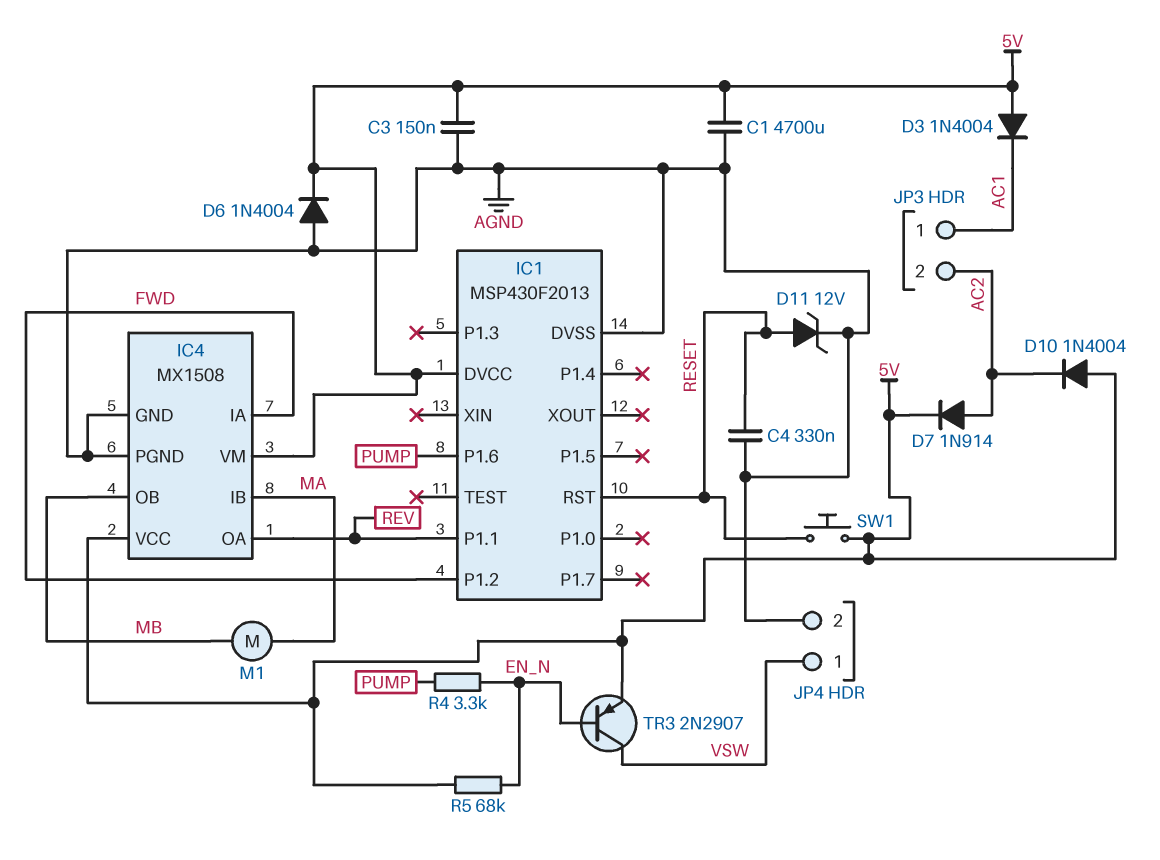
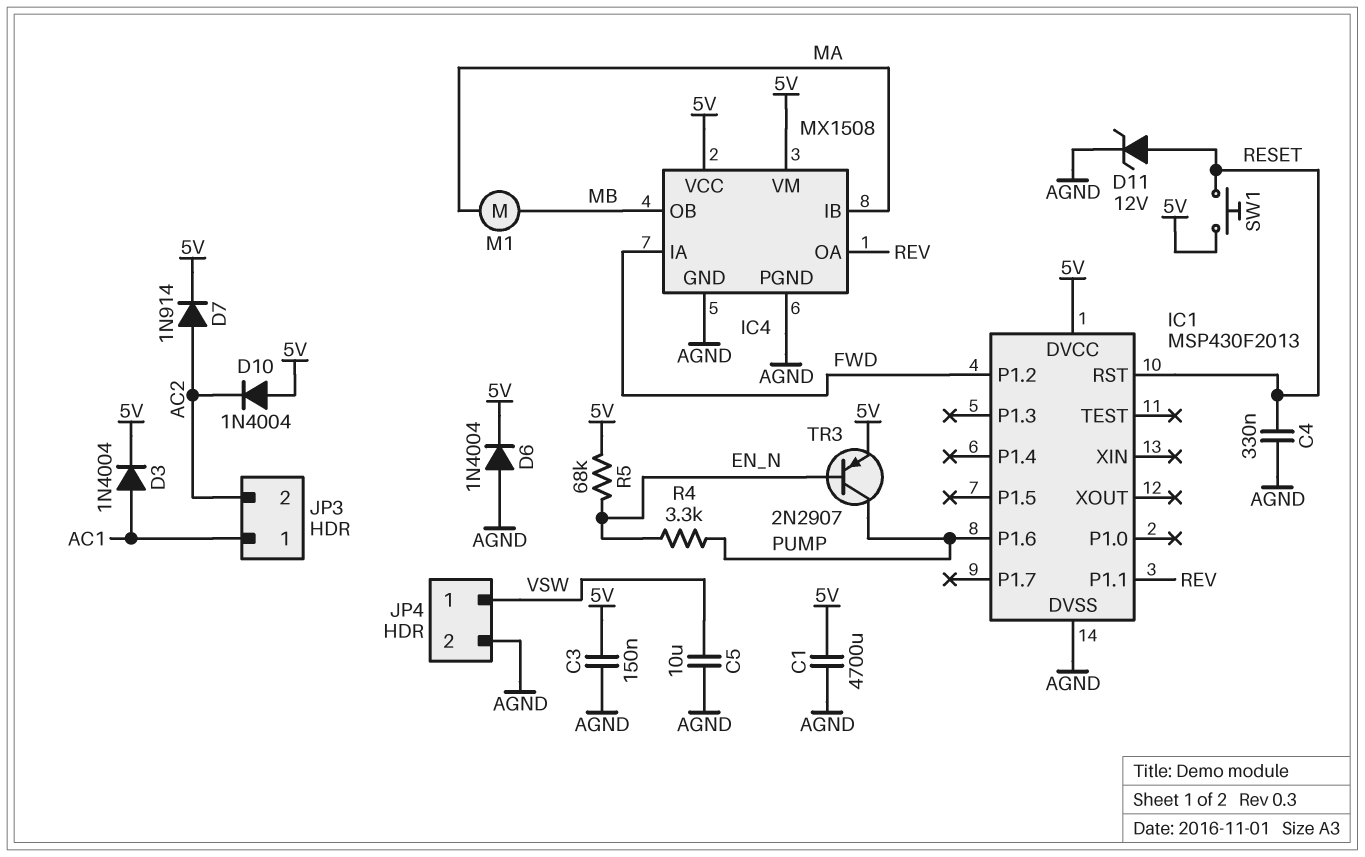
C5: none -> 10uF (AGND, VSW)
D3: diode 1N4004 (A 5V, K AC1) -> diode 1N4004 (A AC1, K 5V)
TR3: PNP 2N2907 (B EN_N, C VSW, E 5V) -> PNP 2N2907 (B EN_N, C PUMP, E 5V)

